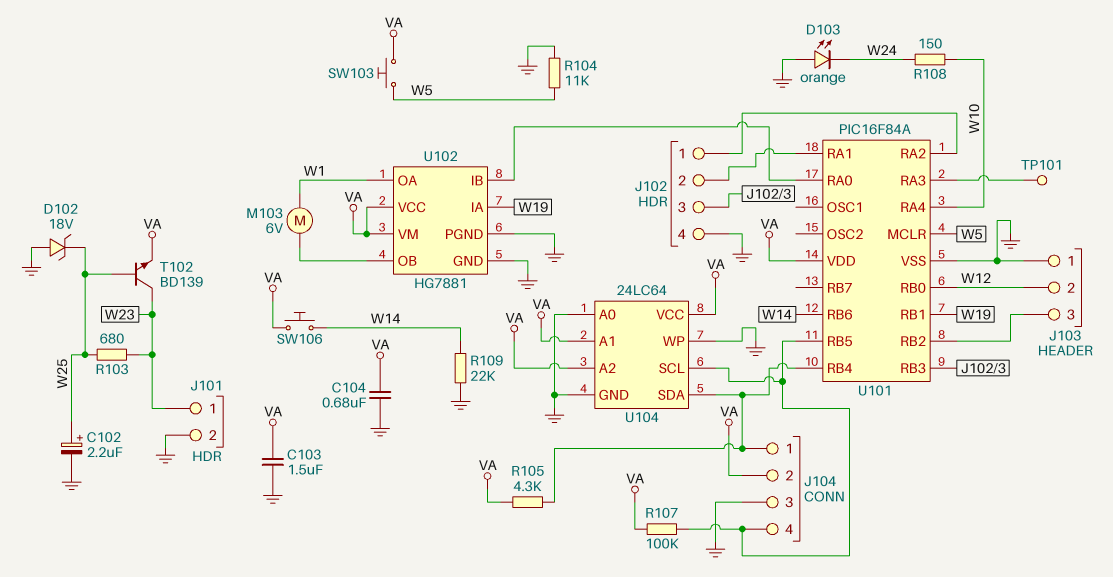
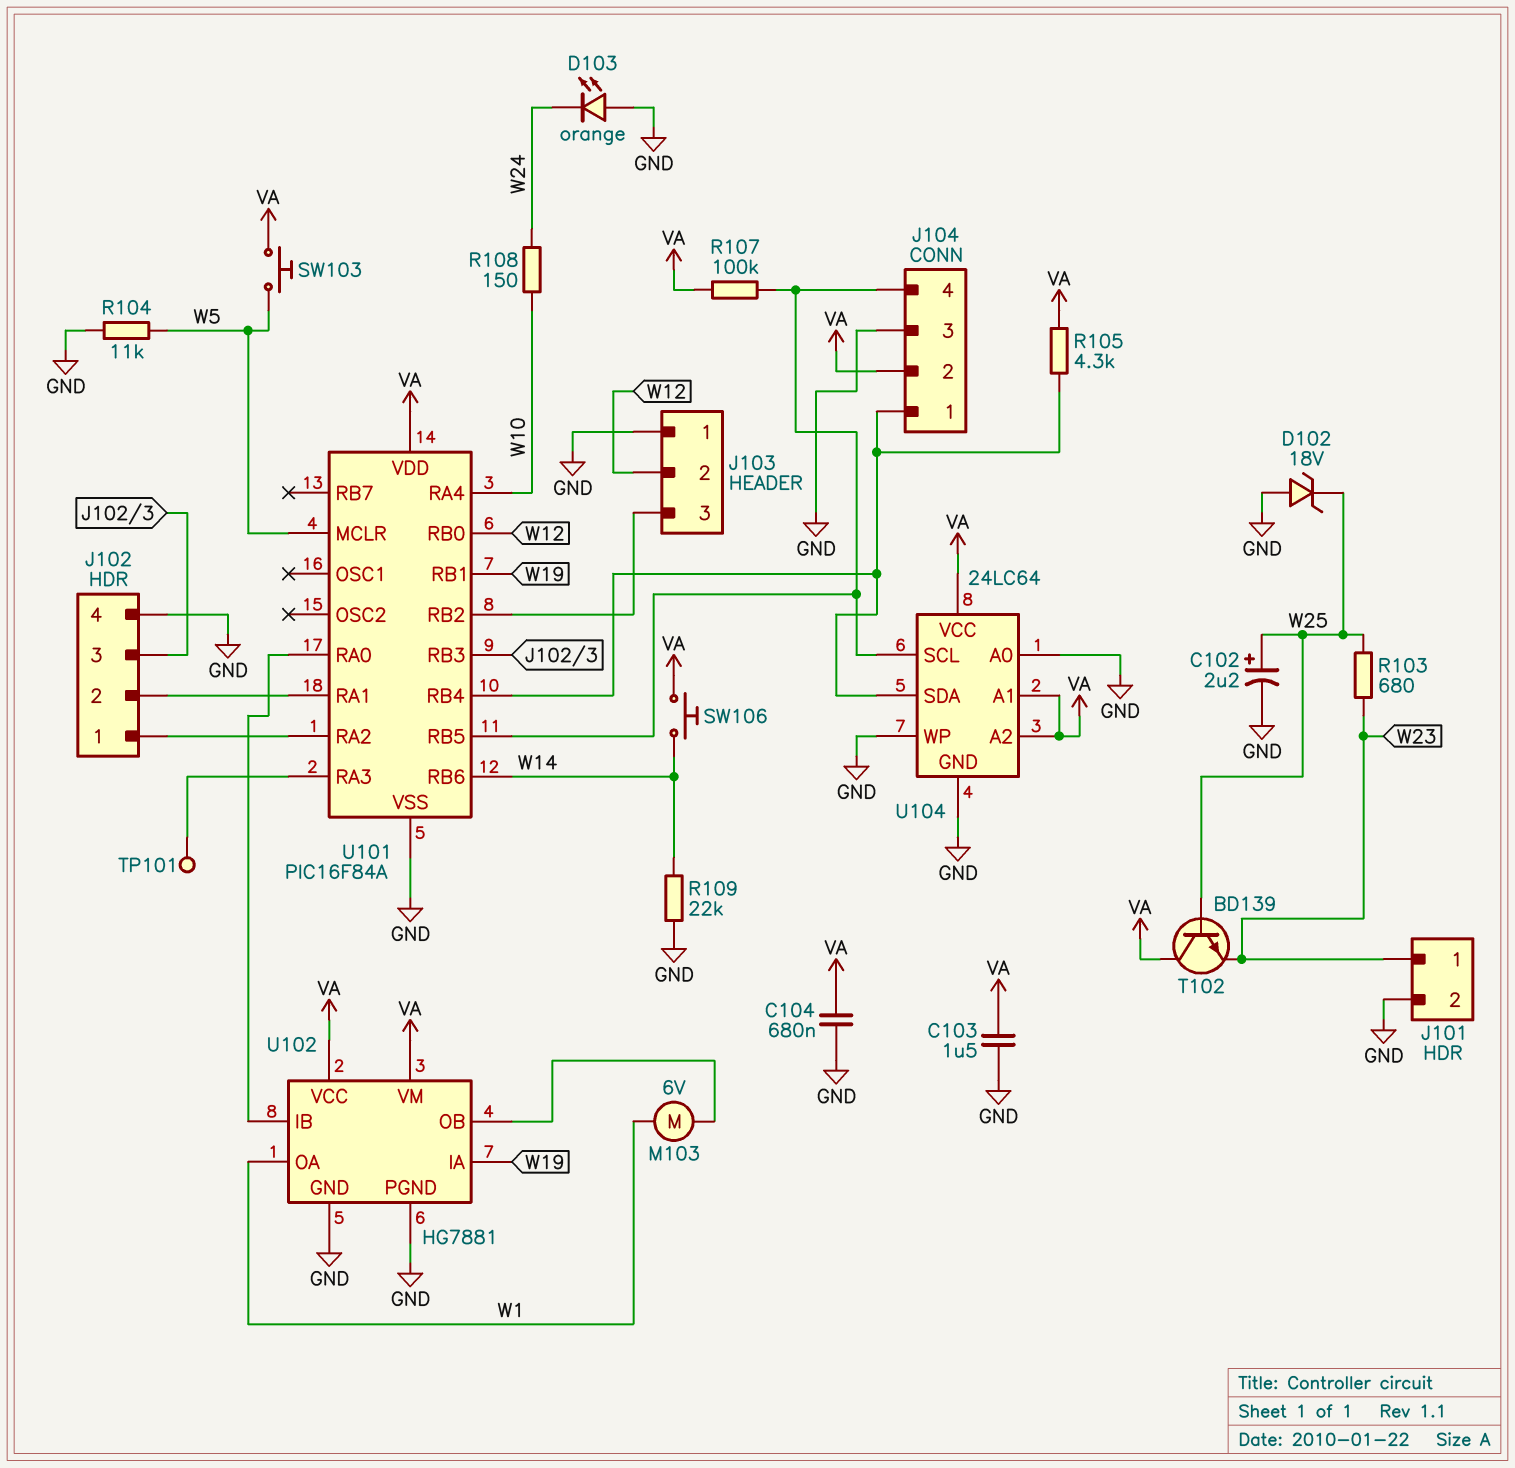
T102: NPN BD139 (B W25, C W23, E VA) -> NPN BD139 (B W25, C VA, E W23)

